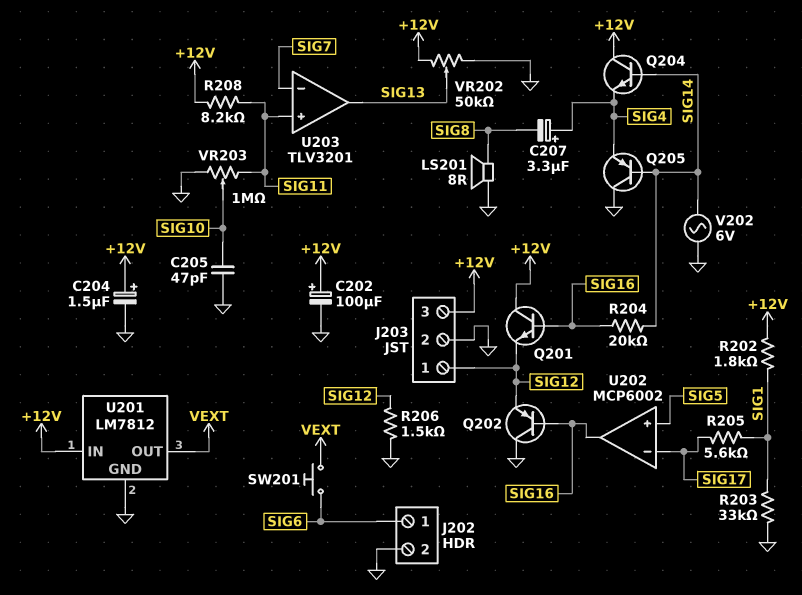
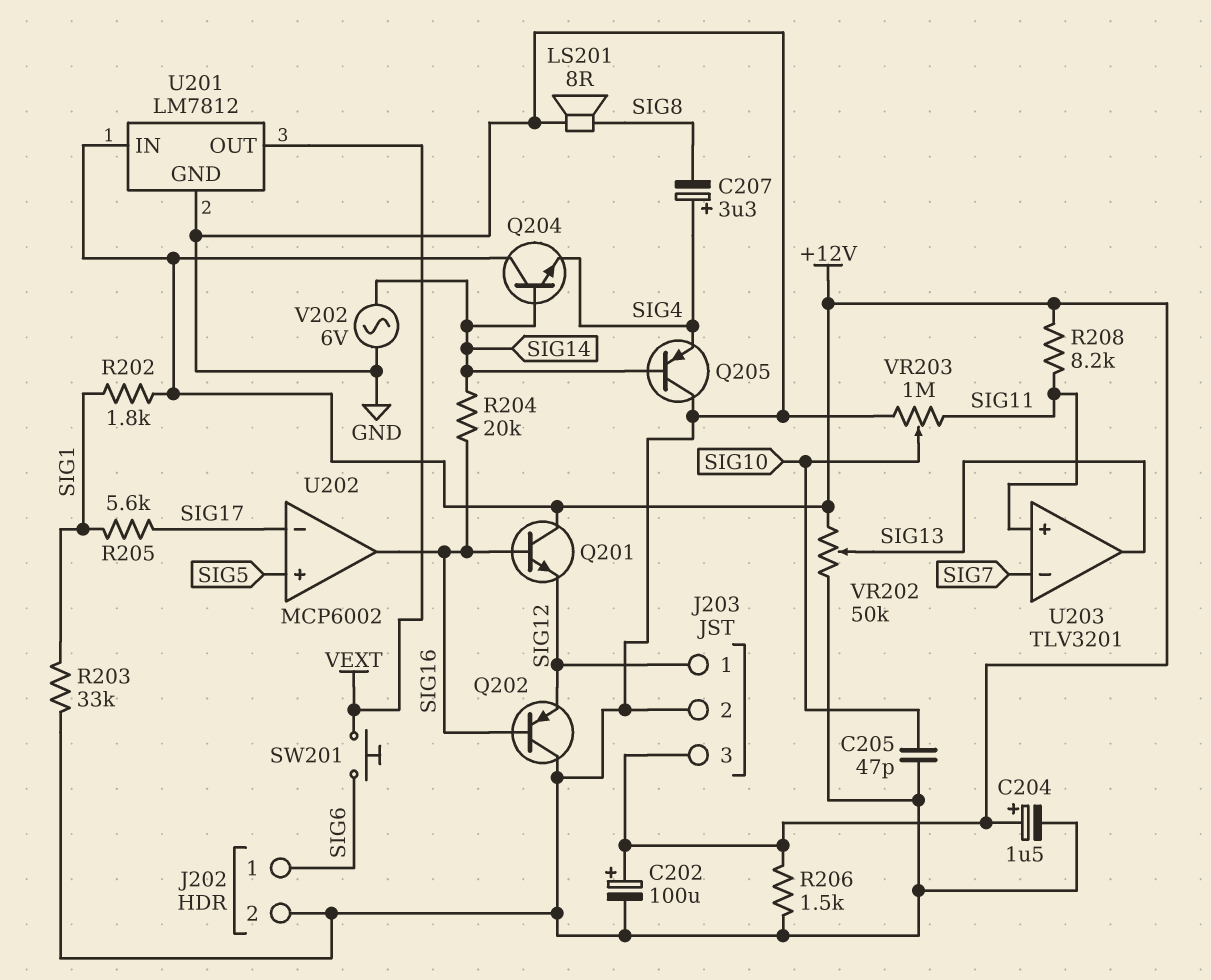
R206: 1.5k (GND, SIG12) -> 1.5k (+12V, GND)

